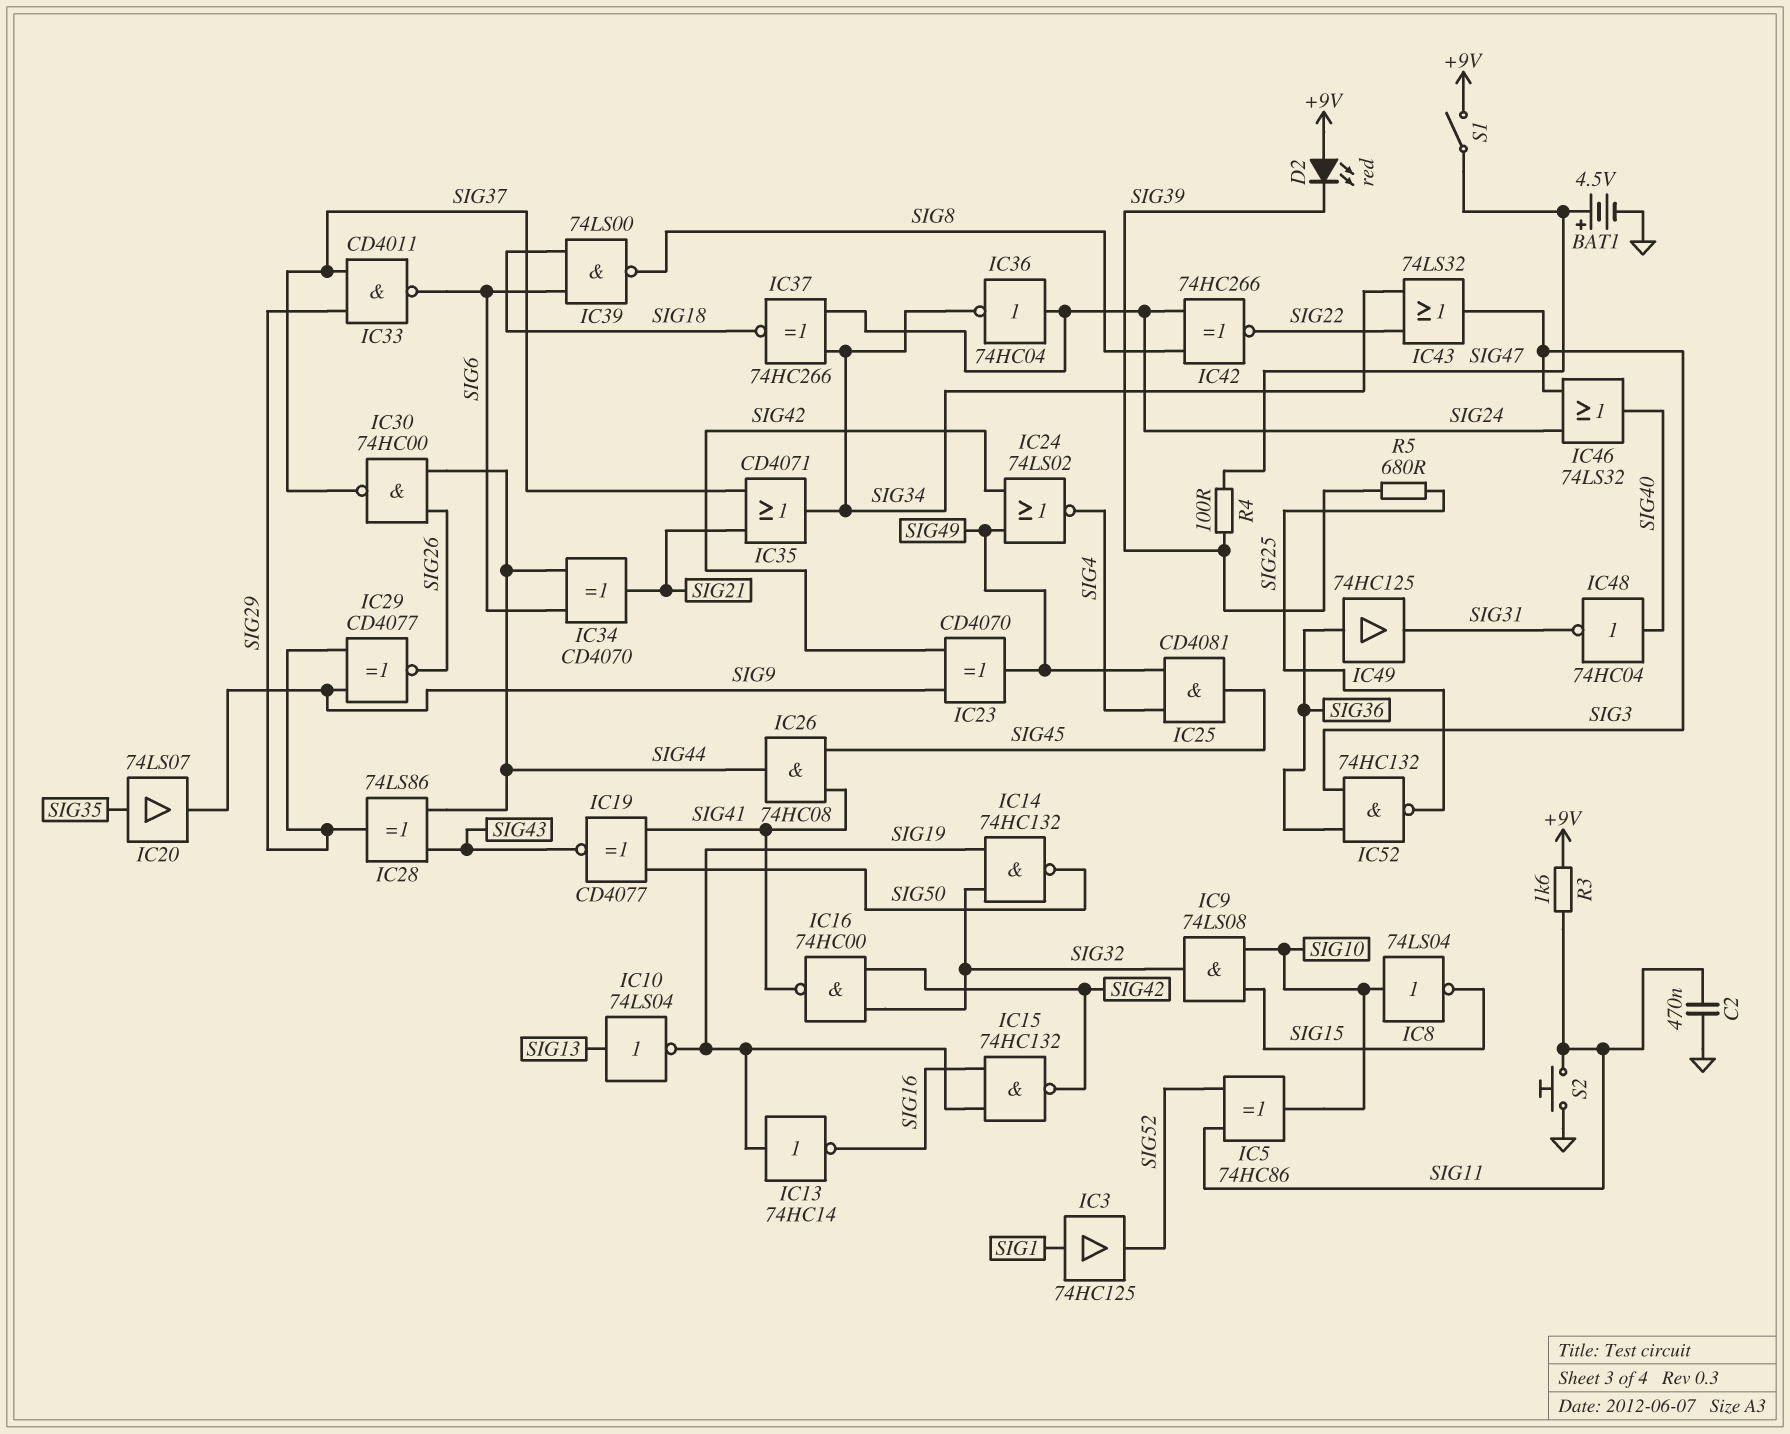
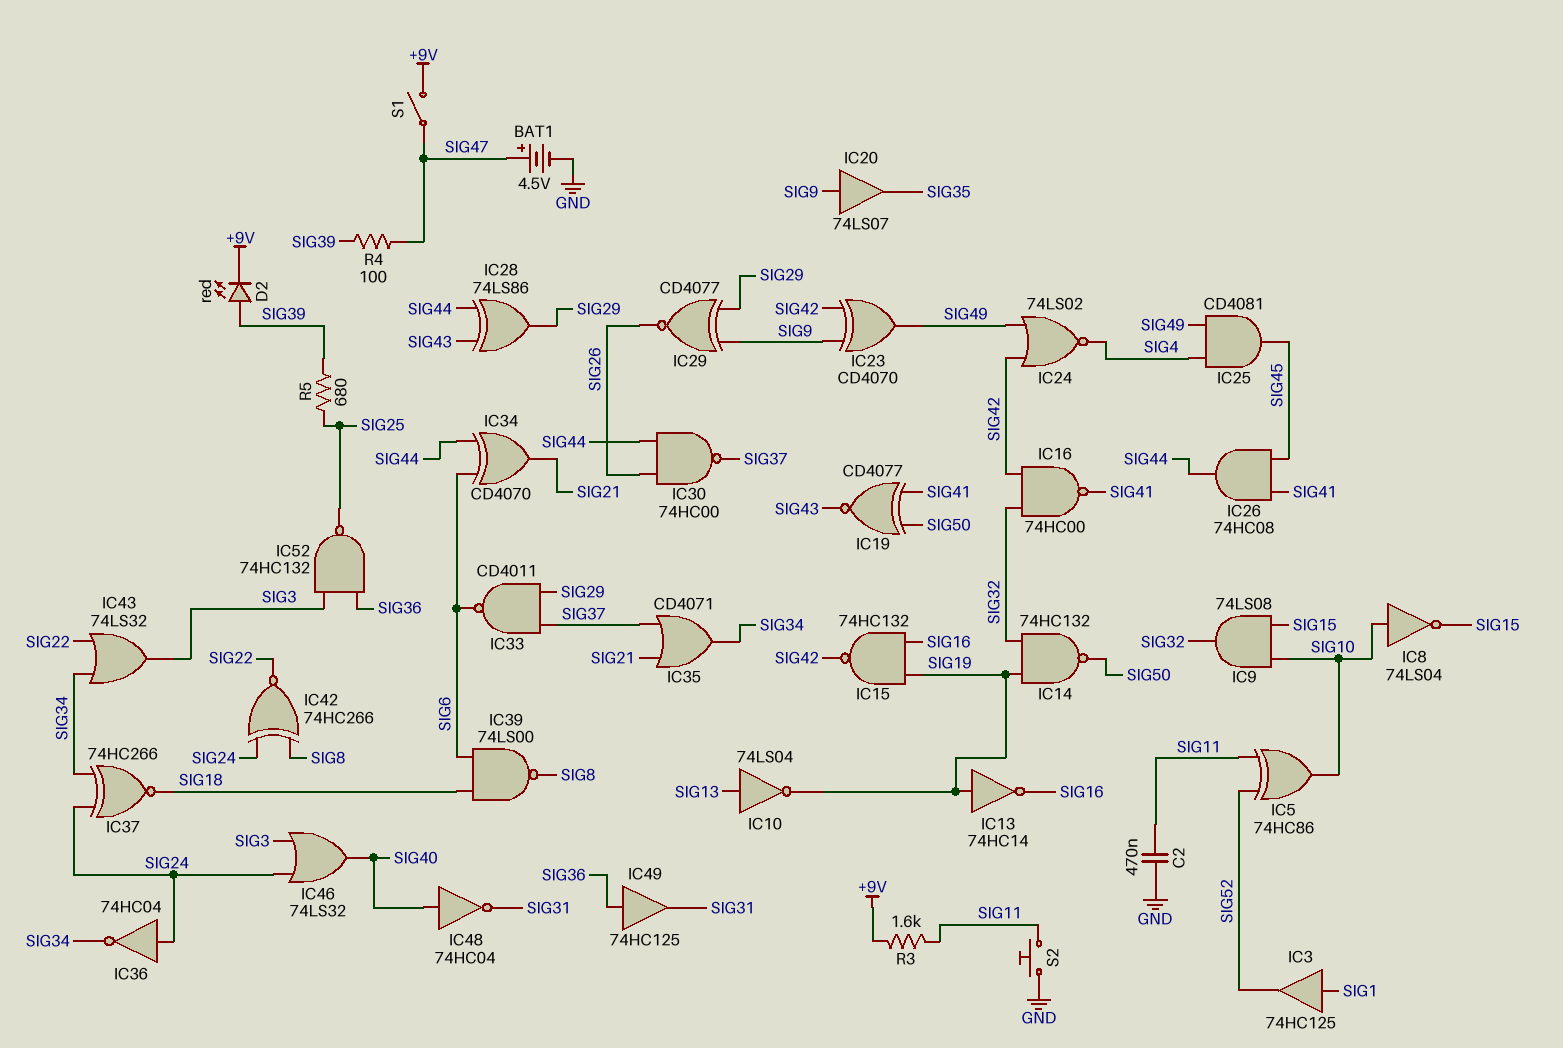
D2: LED red (A +9V, K SIG39) -> LED red (A SIG39, K +9V)
IC20: buffer 74LS07 (in SIG35, out SIG9) -> buffer 74LS07 (in SIG9, out SIG35)

